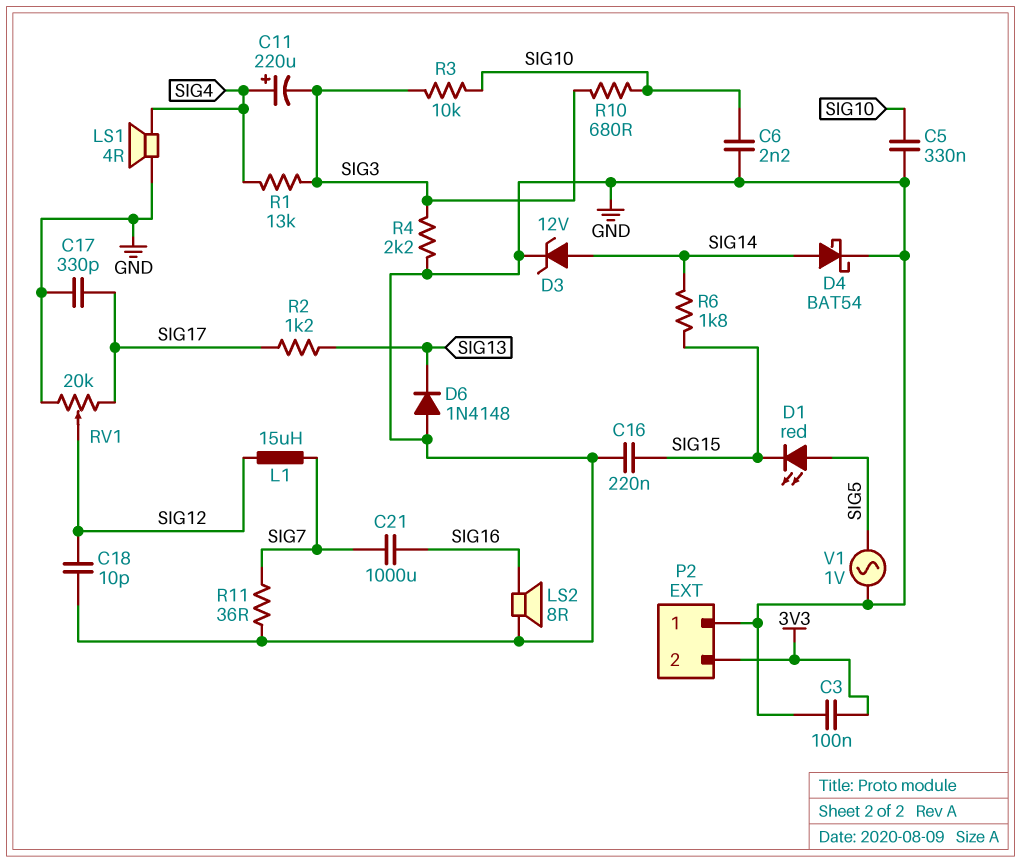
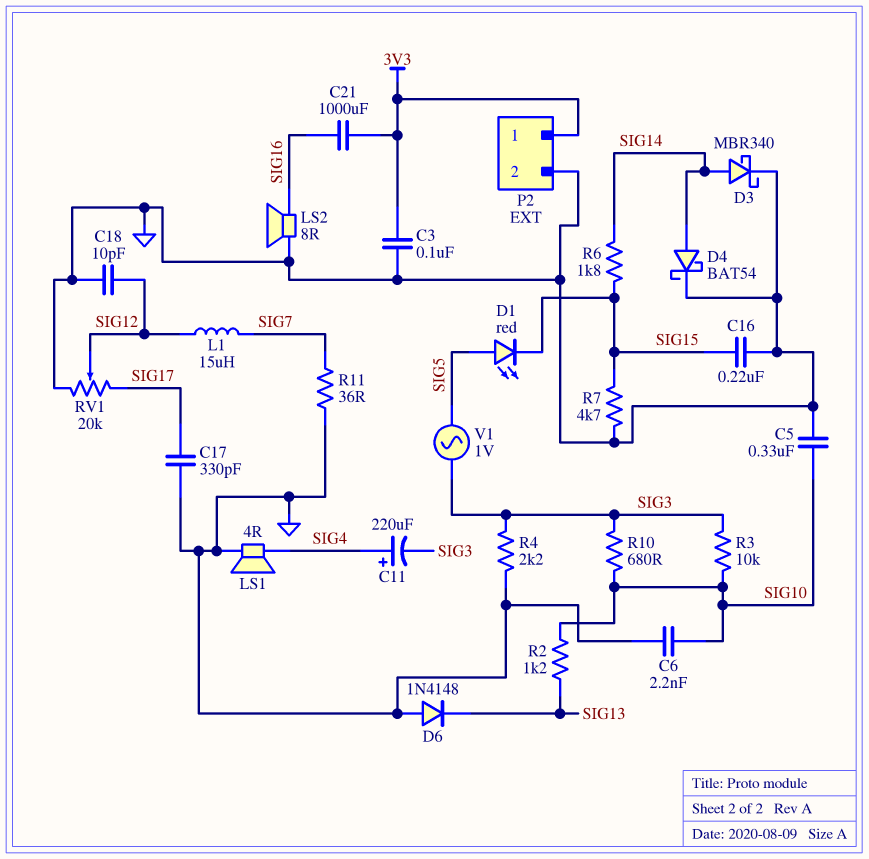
C21: 1000uF (SIG7, SIG16) -> 1000uF (3V3, SIG16)
D3: zener 12V (A SIG14, K GND) -> schottky MBR340 (A SIG14, K GND)
P2 pin 1: GND -> 3V3
P2 pin 2: 3V3 -> GND
R1: 13k (SIG3, SIG4) -> none
R2: 1.2k (SIG13, SIG17) -> 1.2k (SIG10, SIG13)
R7: none -> 4.7k (GND, SIG15)
V1: AC 1V (GND, SIG5) -> AC 1V (SIG3, SIG5)

